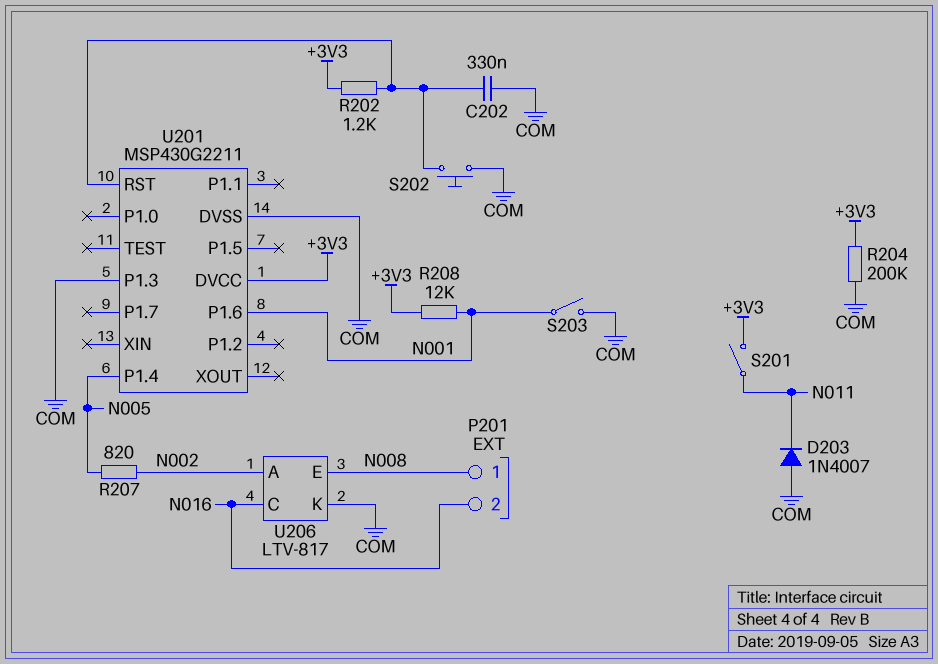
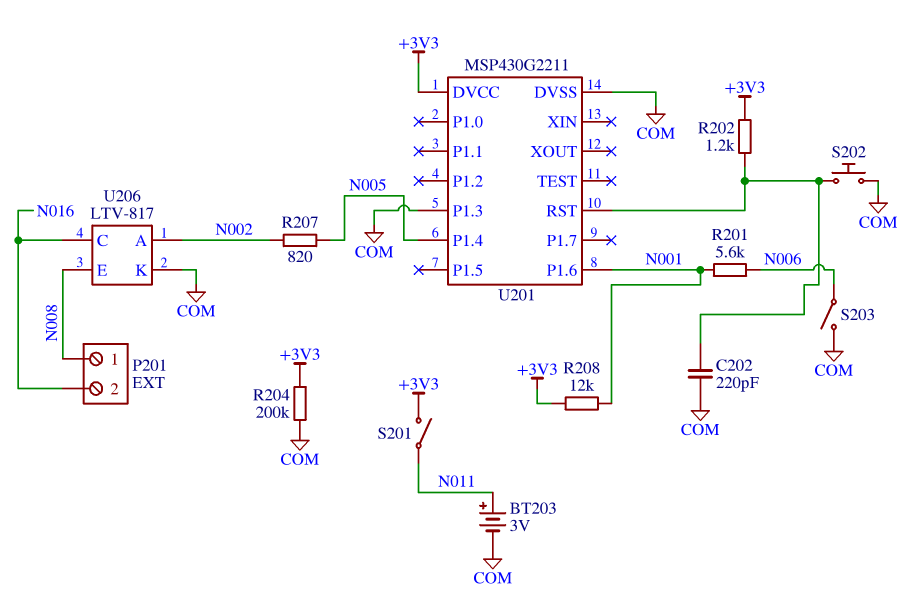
BT203: none -> 3V (plus N011, minus COM)
C202: 330nF (COM, U201/RST) -> 220pF (COM, U201/RST)
D203: diode 1N4007 (A COM, K N011) -> none
R201: none -> 5.6k (N001, N006)
S203: switch (COM, N001) -> switch (COM, N006)

